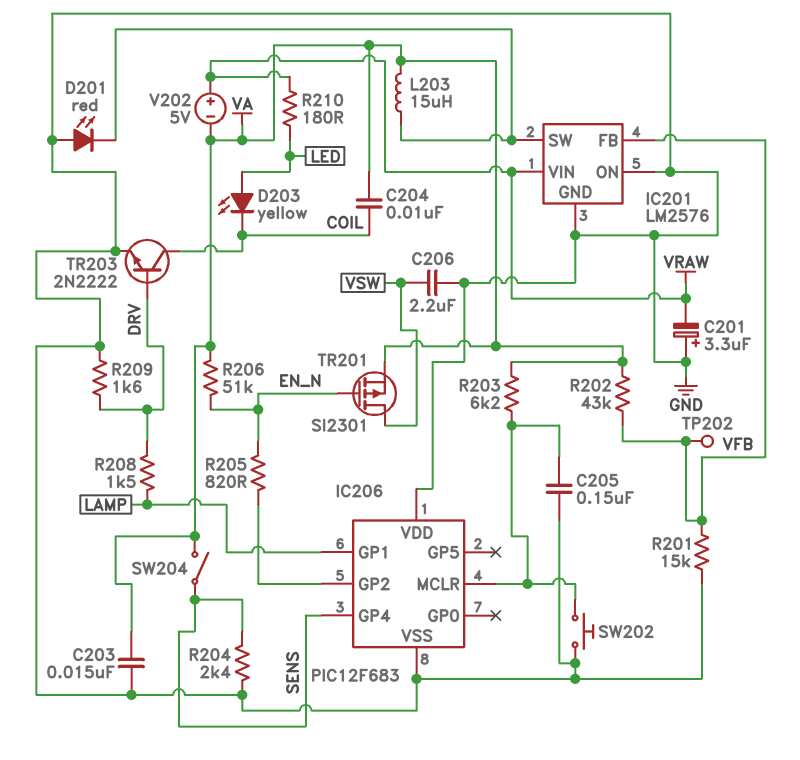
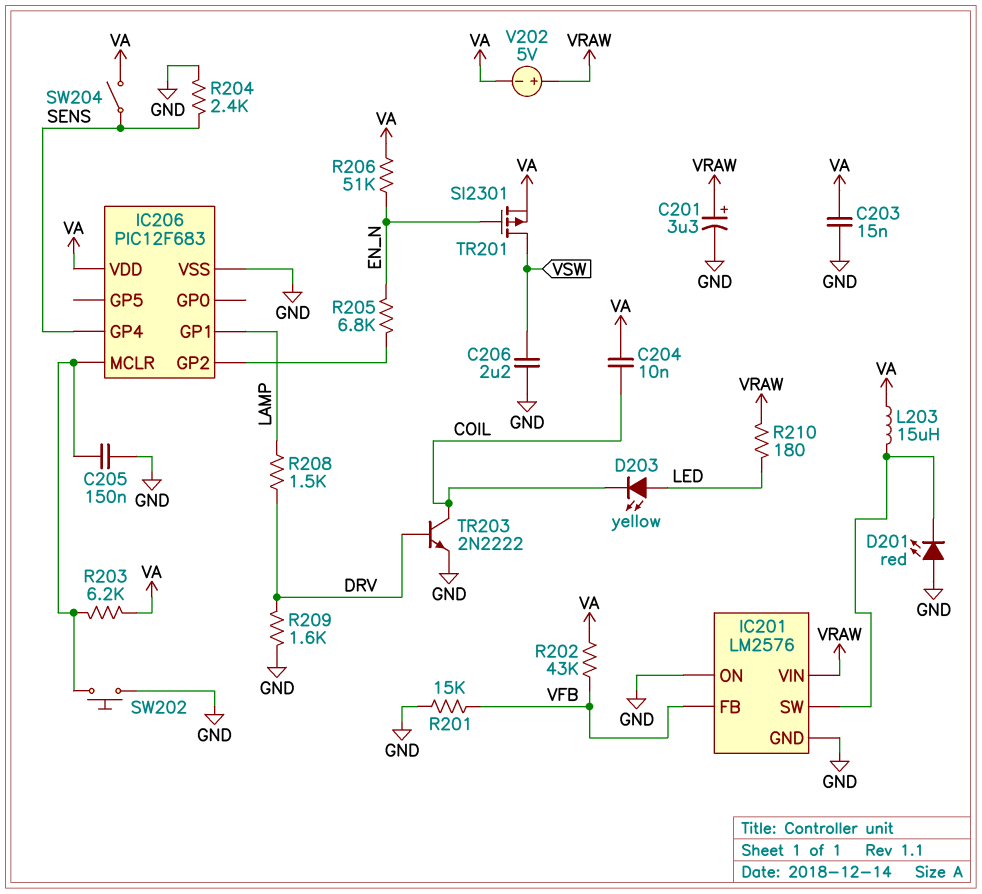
C201: 3.3uF (plus GND, minus VRAW) -> 3.3uF (plus VRAW, minus GND)
IC206 pin VDD: GND -> VA
R205: 820 (EN_N, IC206/GP2) -> 6.8k (EN_N, IC206/GP2)
TP202: test point (VFB) -> none

